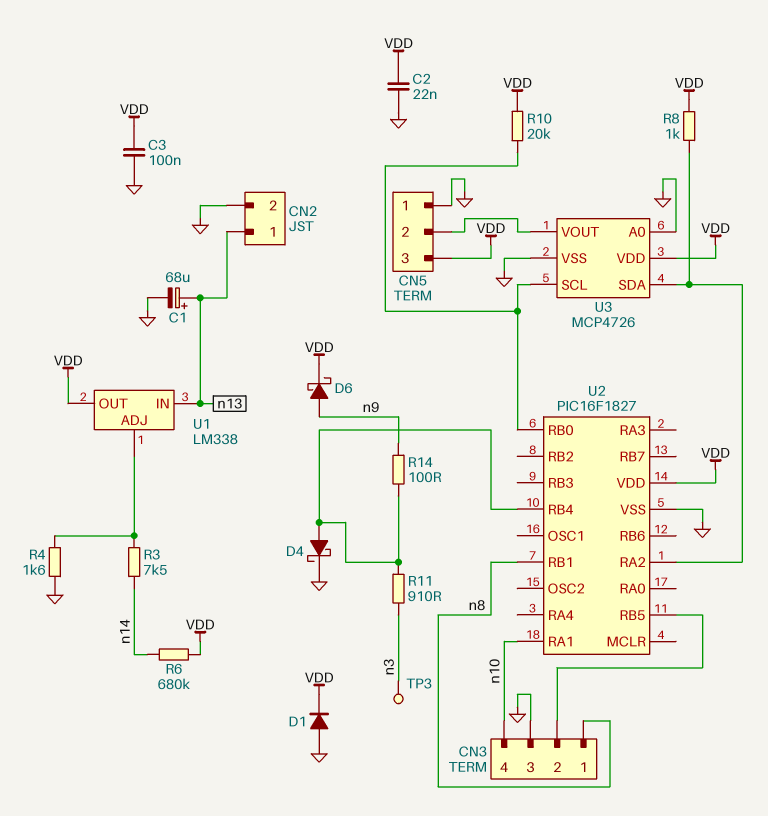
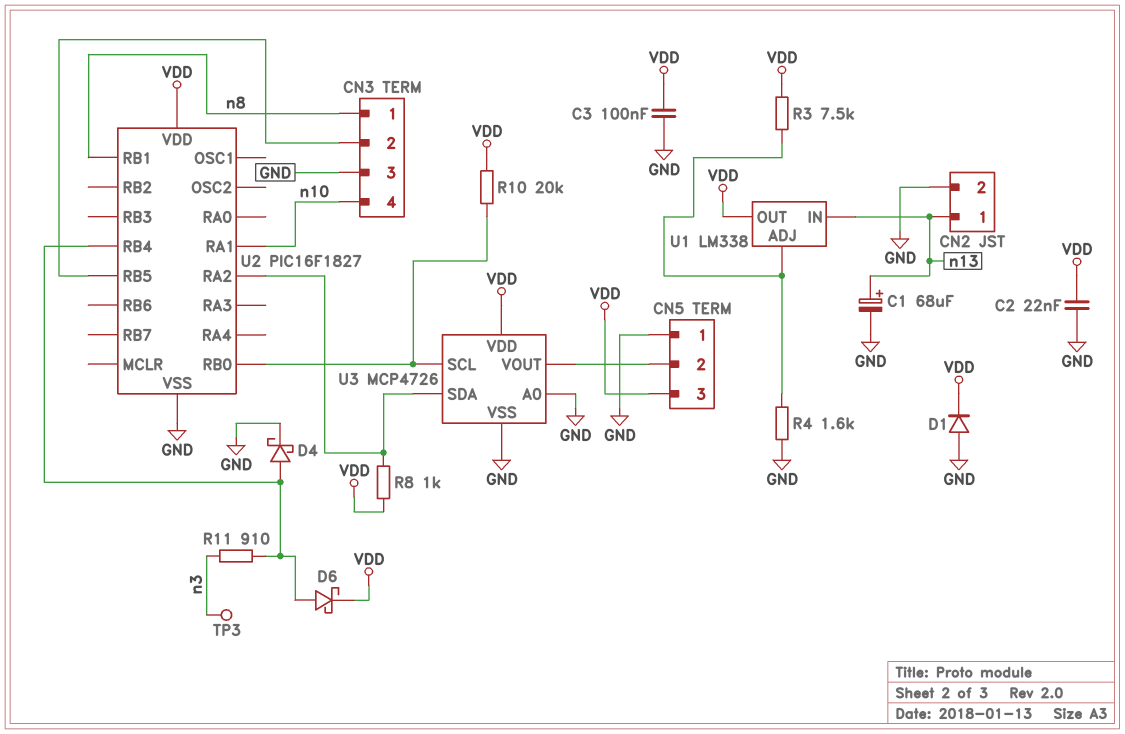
D6: schottky (A n9, K VDD) -> schottky (A U2/RB4, K VDD)
R3: 7.5k (U1/ADJ, n14) -> 7.5k (U1/ADJ, VDD)
R6: 680k (VDD, n14) -> none
R14: 100 (U2/RB4, n9) -> none

